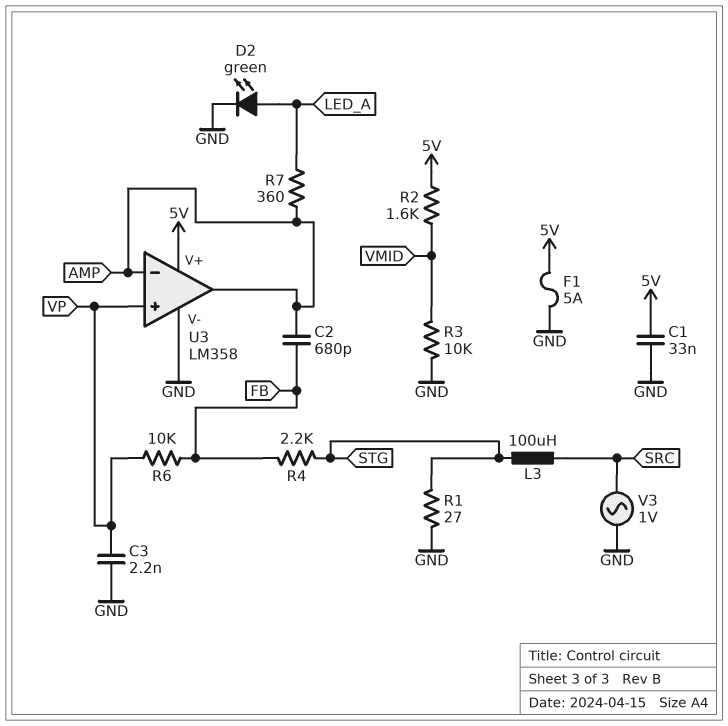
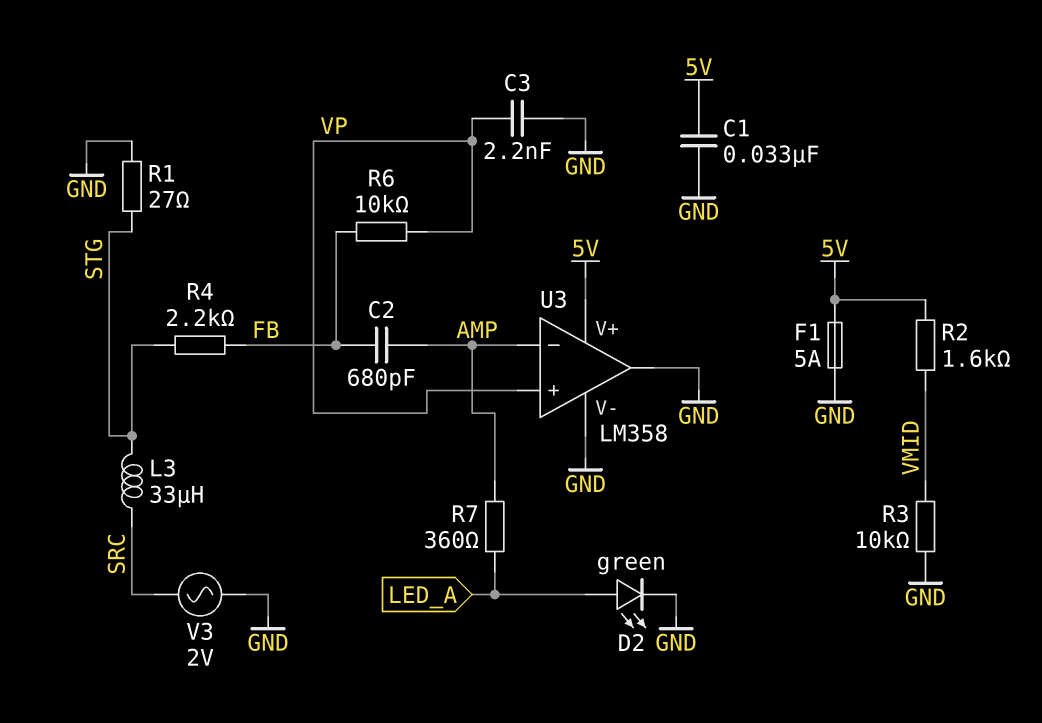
L3: 100uH (SRC, STG) -> 33uH (SRC, STG)
U3 pin out: AMP -> GND
V3: AC 1V (GND, SRC) -> AC 2V (GND, SRC)

